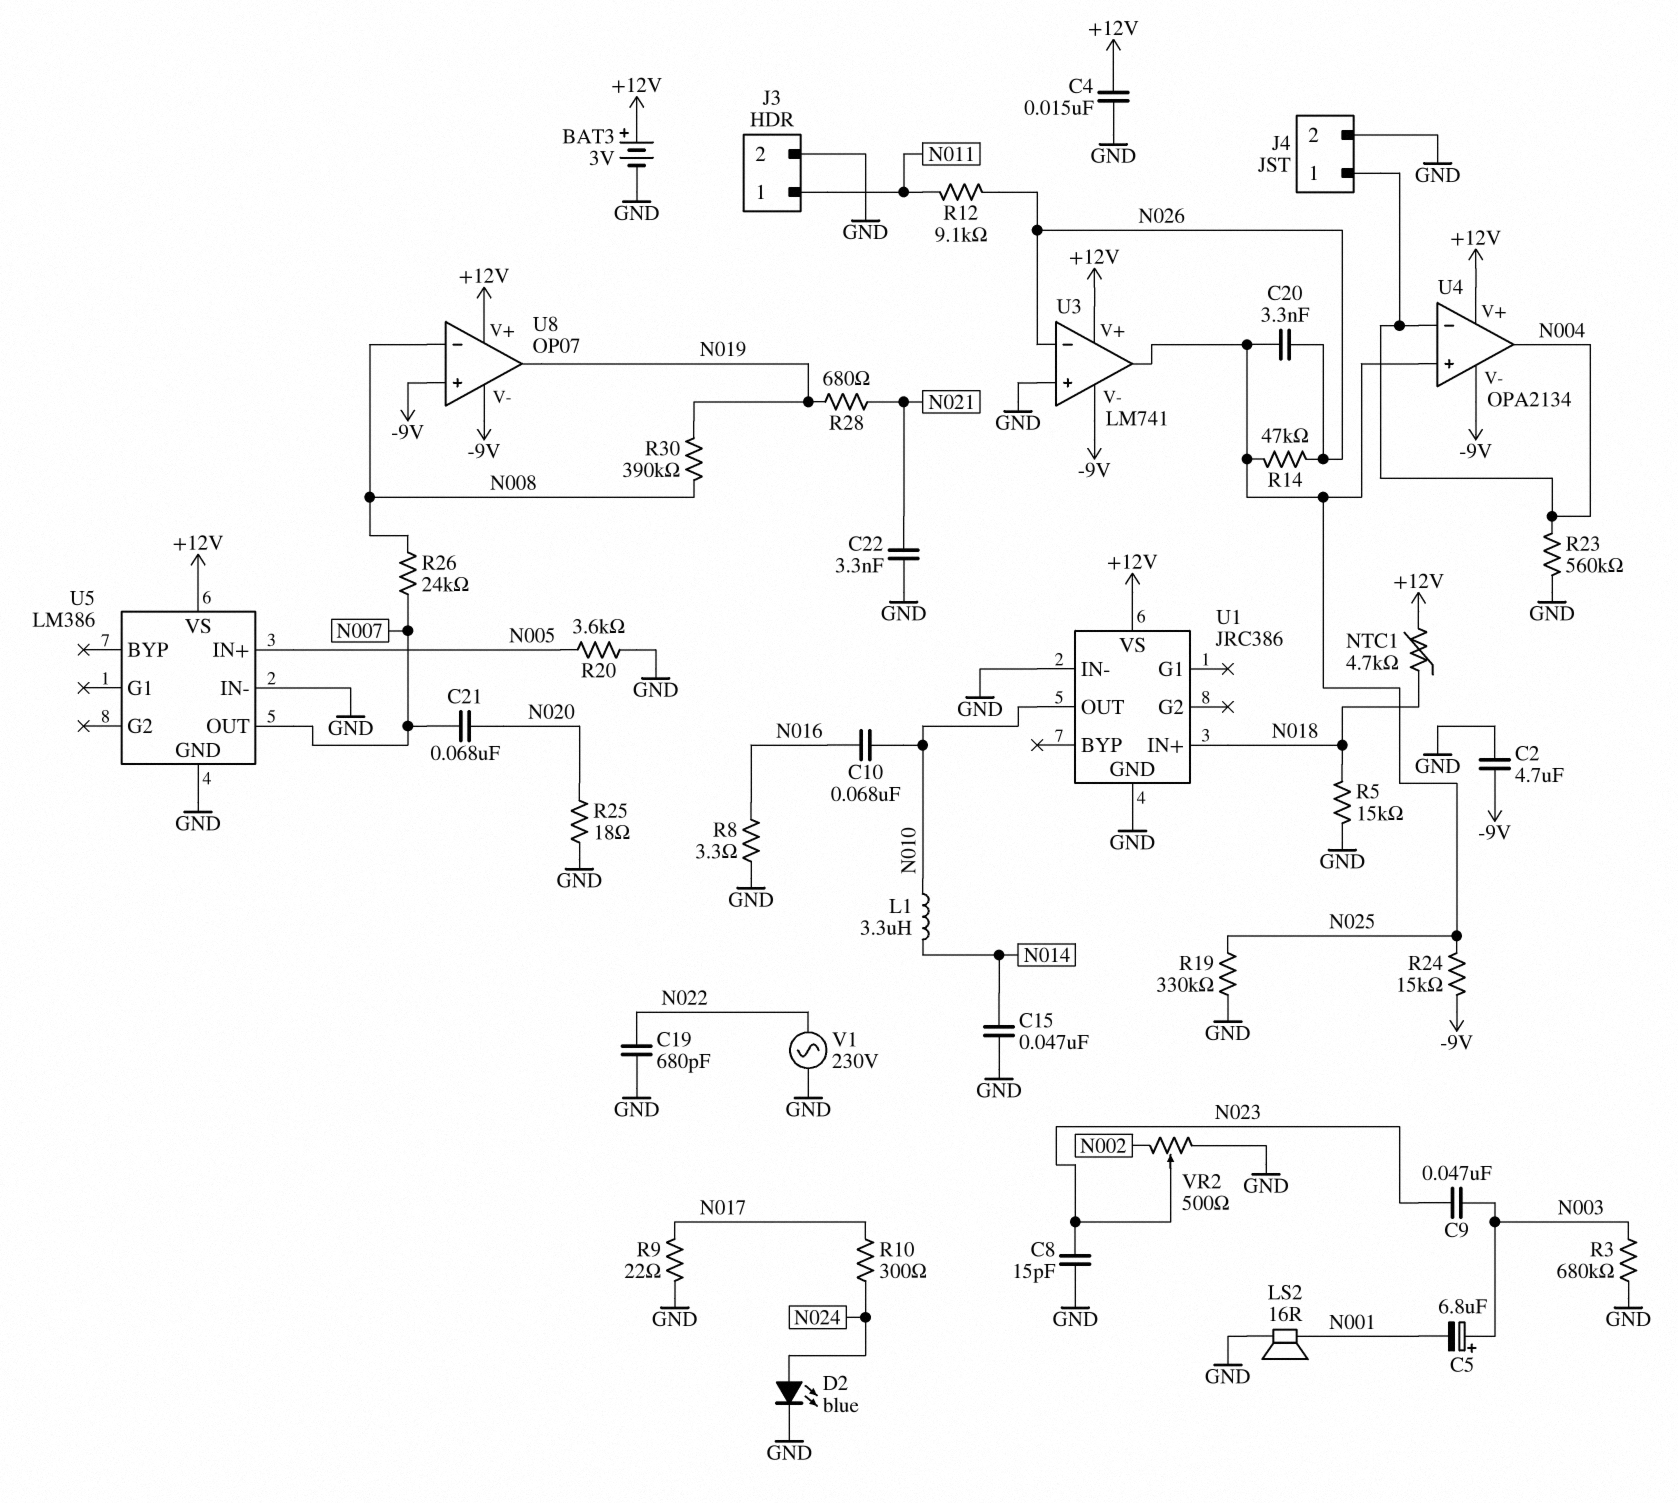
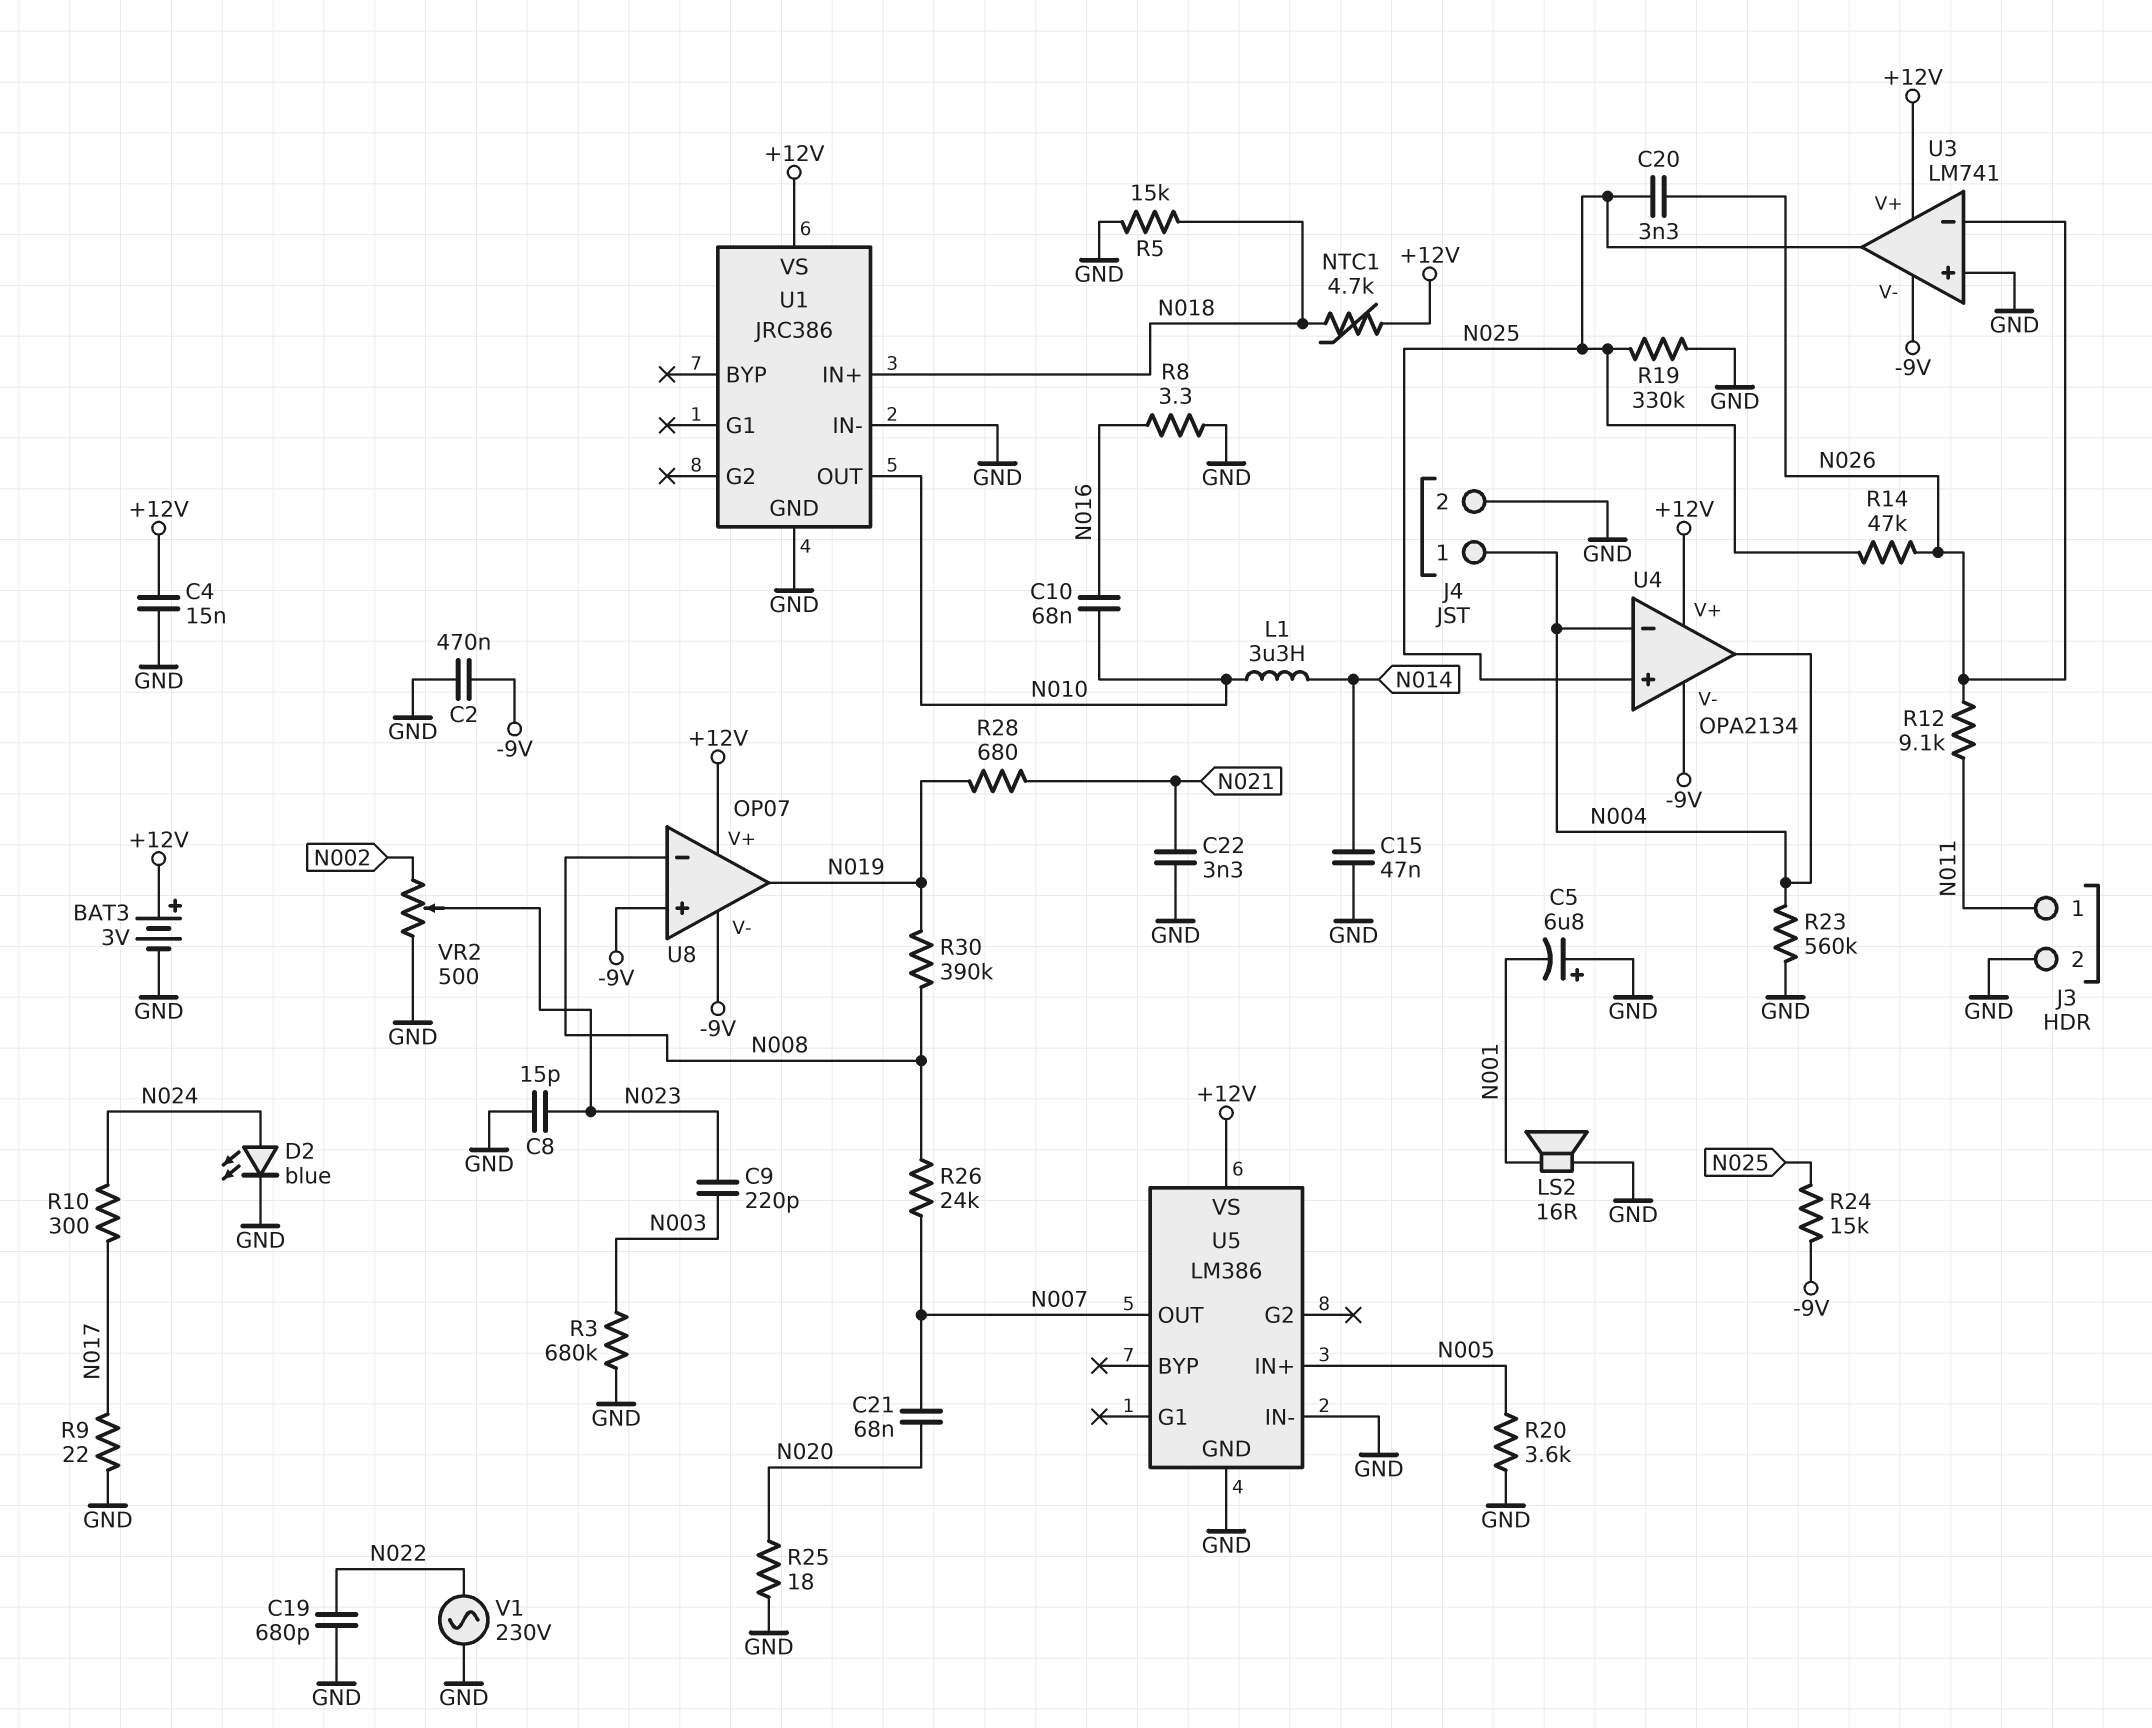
C2: 4.7uF (-9V, GND) -> 470nF (-9V, GND)
C5: 6.8uF (plus N003, minus N001) -> 6.8uF (plus GND, minus N001)
C9: 47nF (N003, N023) -> 220pF (N003, N023)

